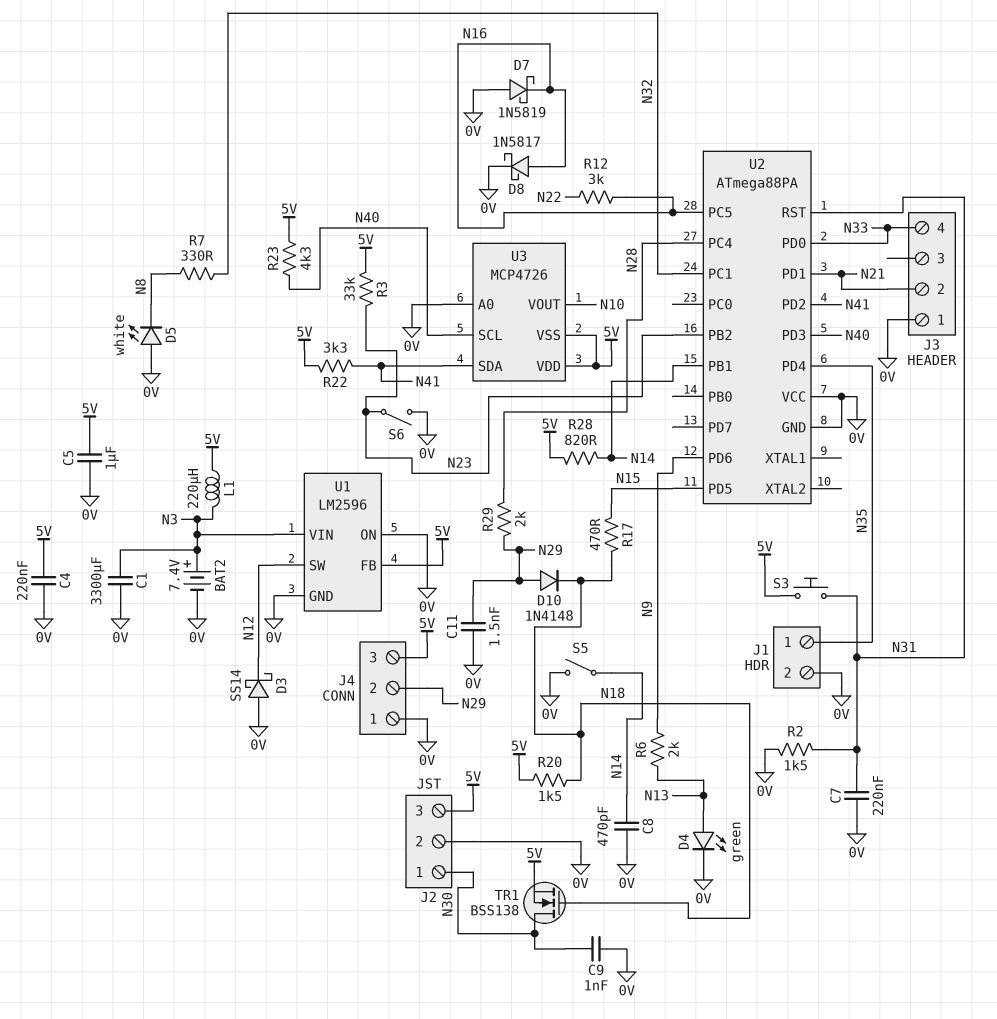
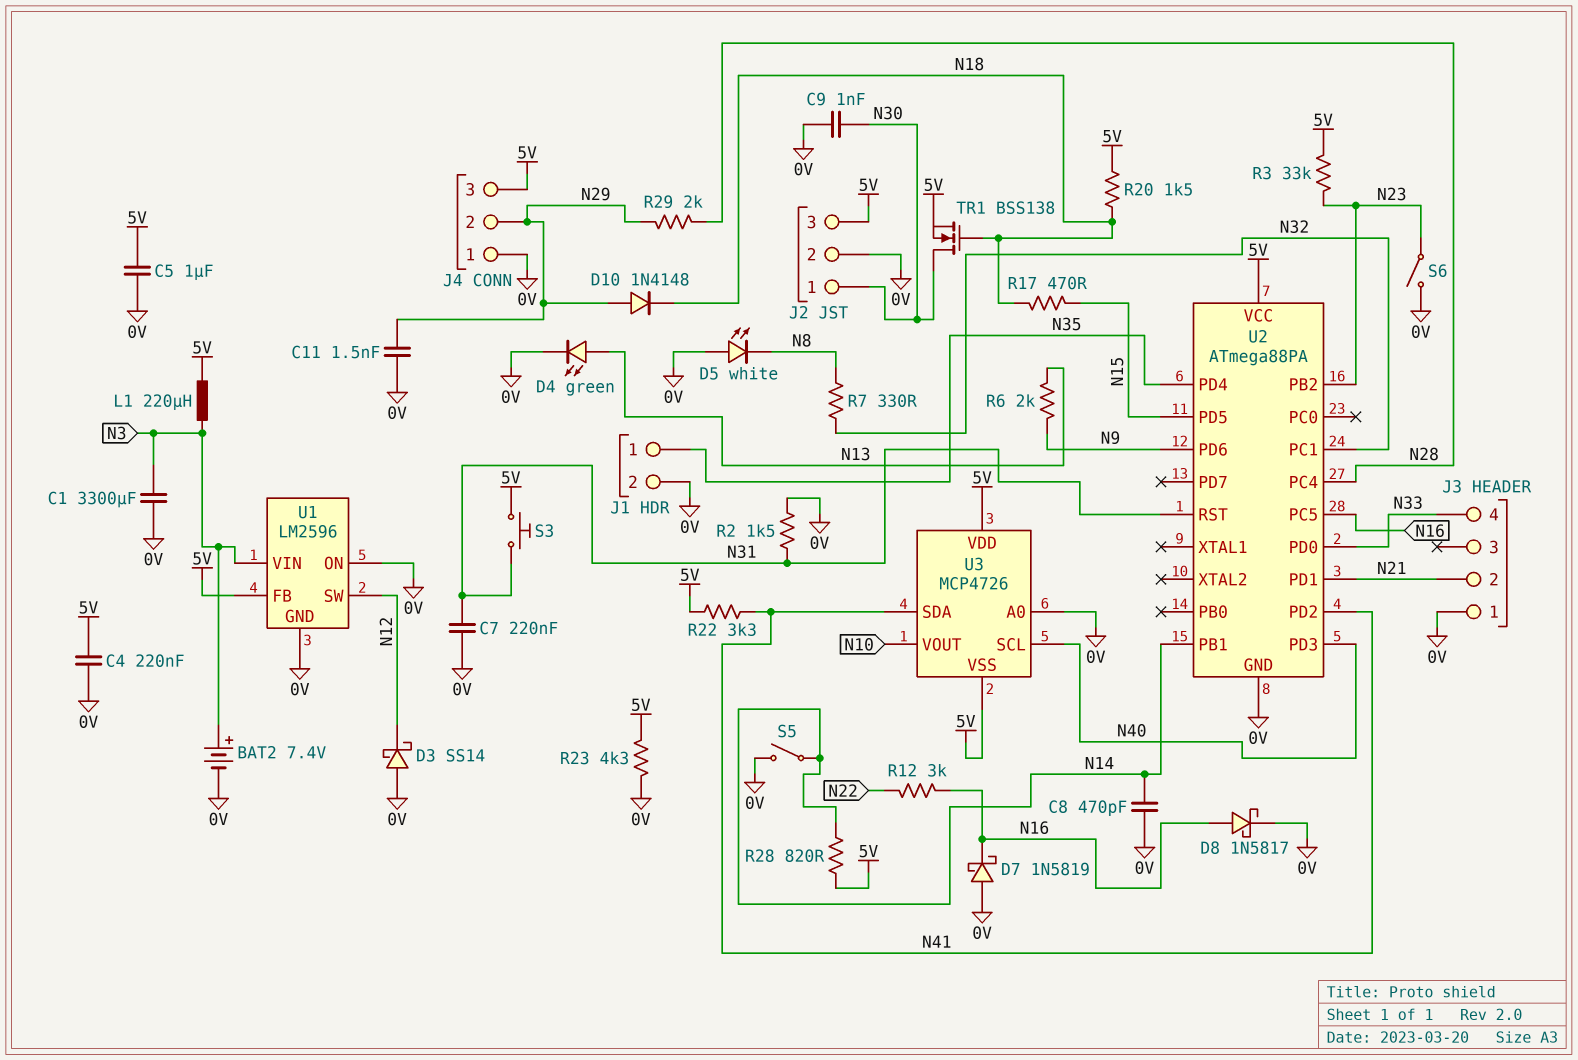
R23: 4.3k (5V, N40) -> 4.3k (0V, 5V)
U2 pin VCC: 0V -> 5V

